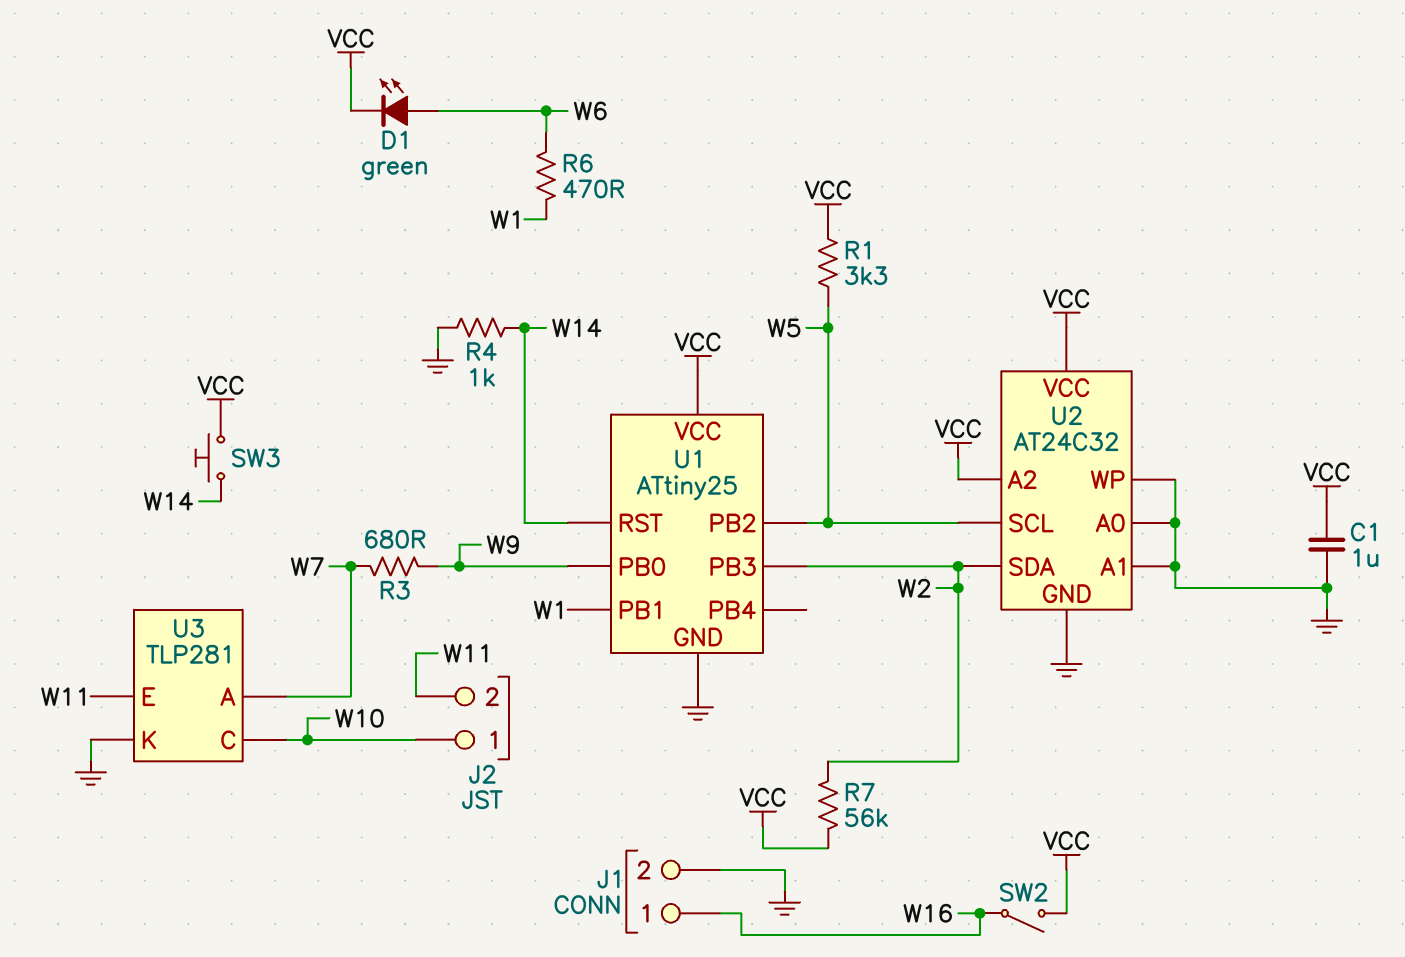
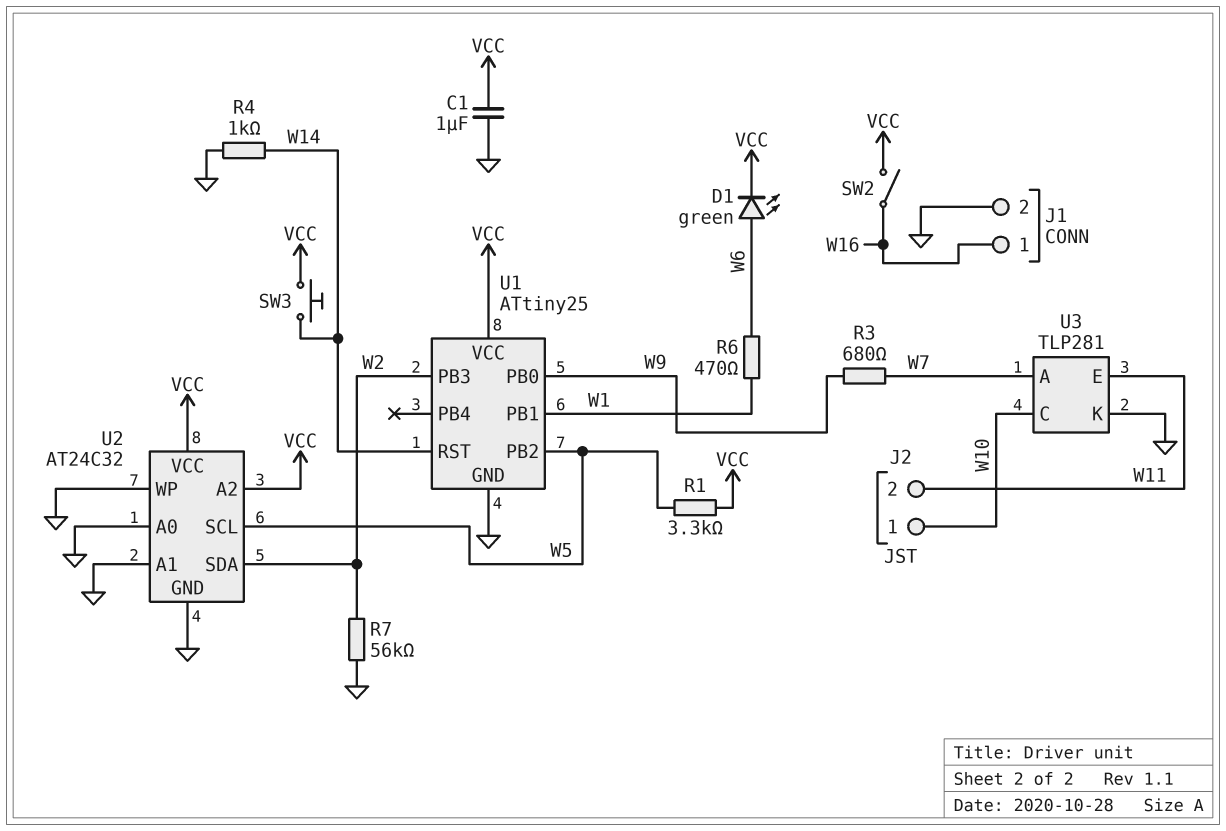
R7: 56k (VCC, W2) -> 56k (GND, W2)

